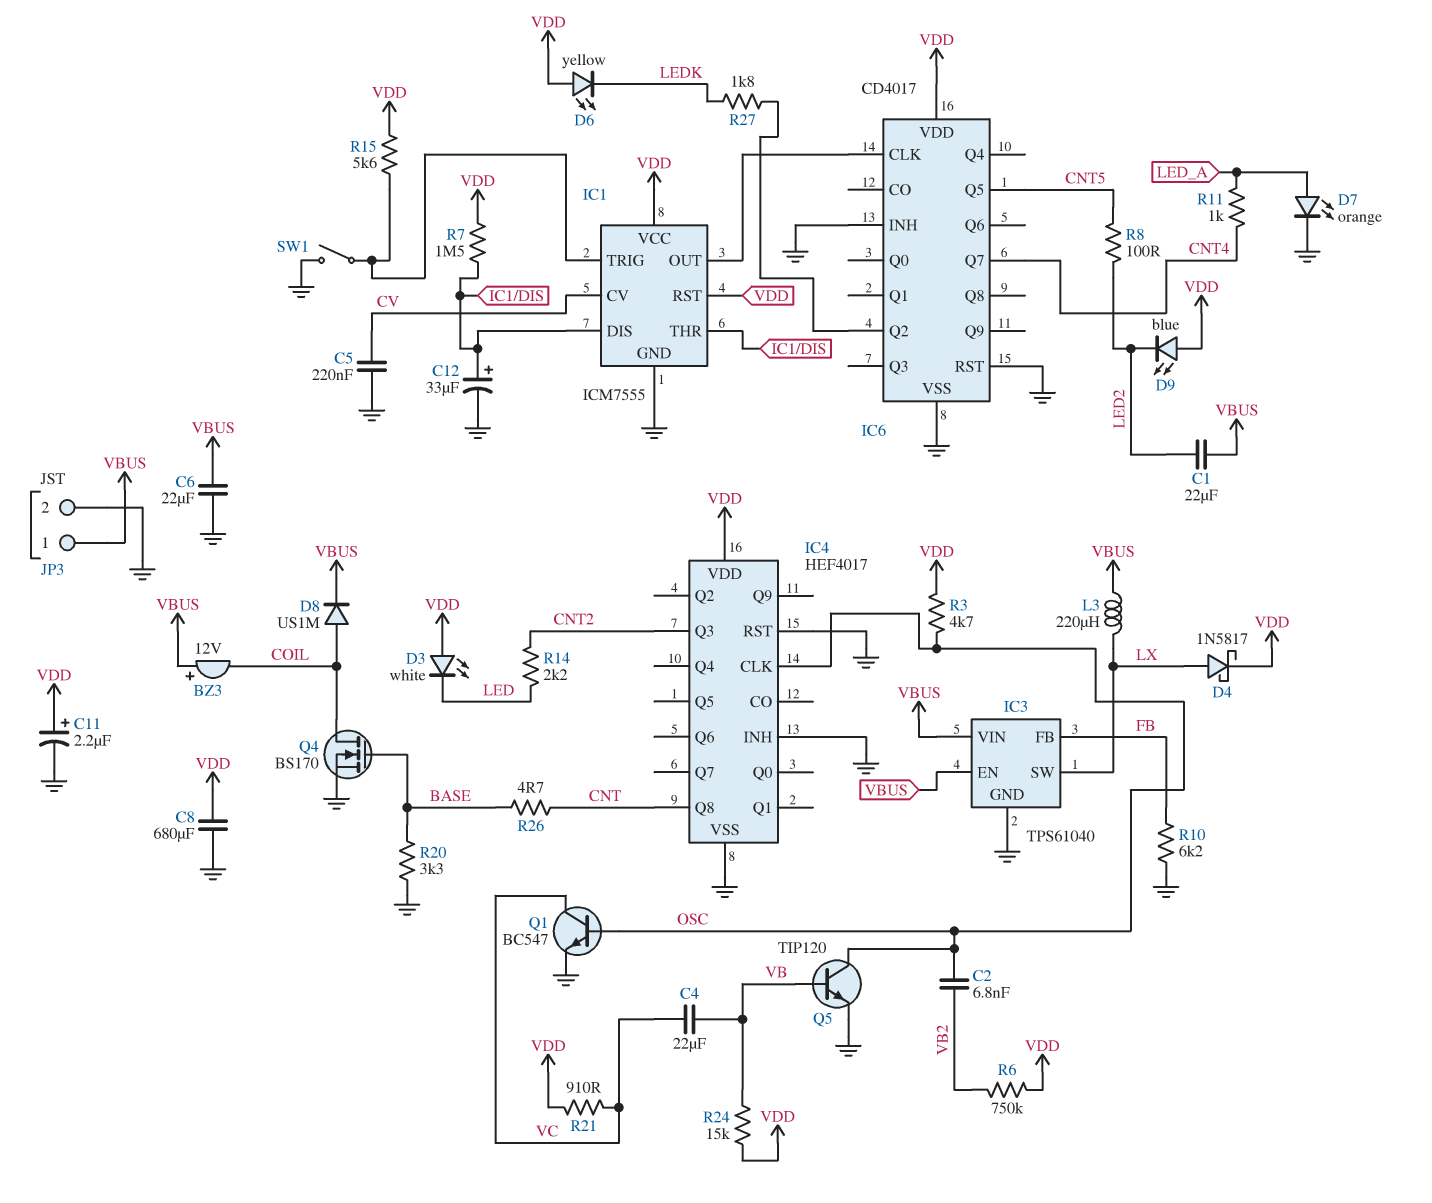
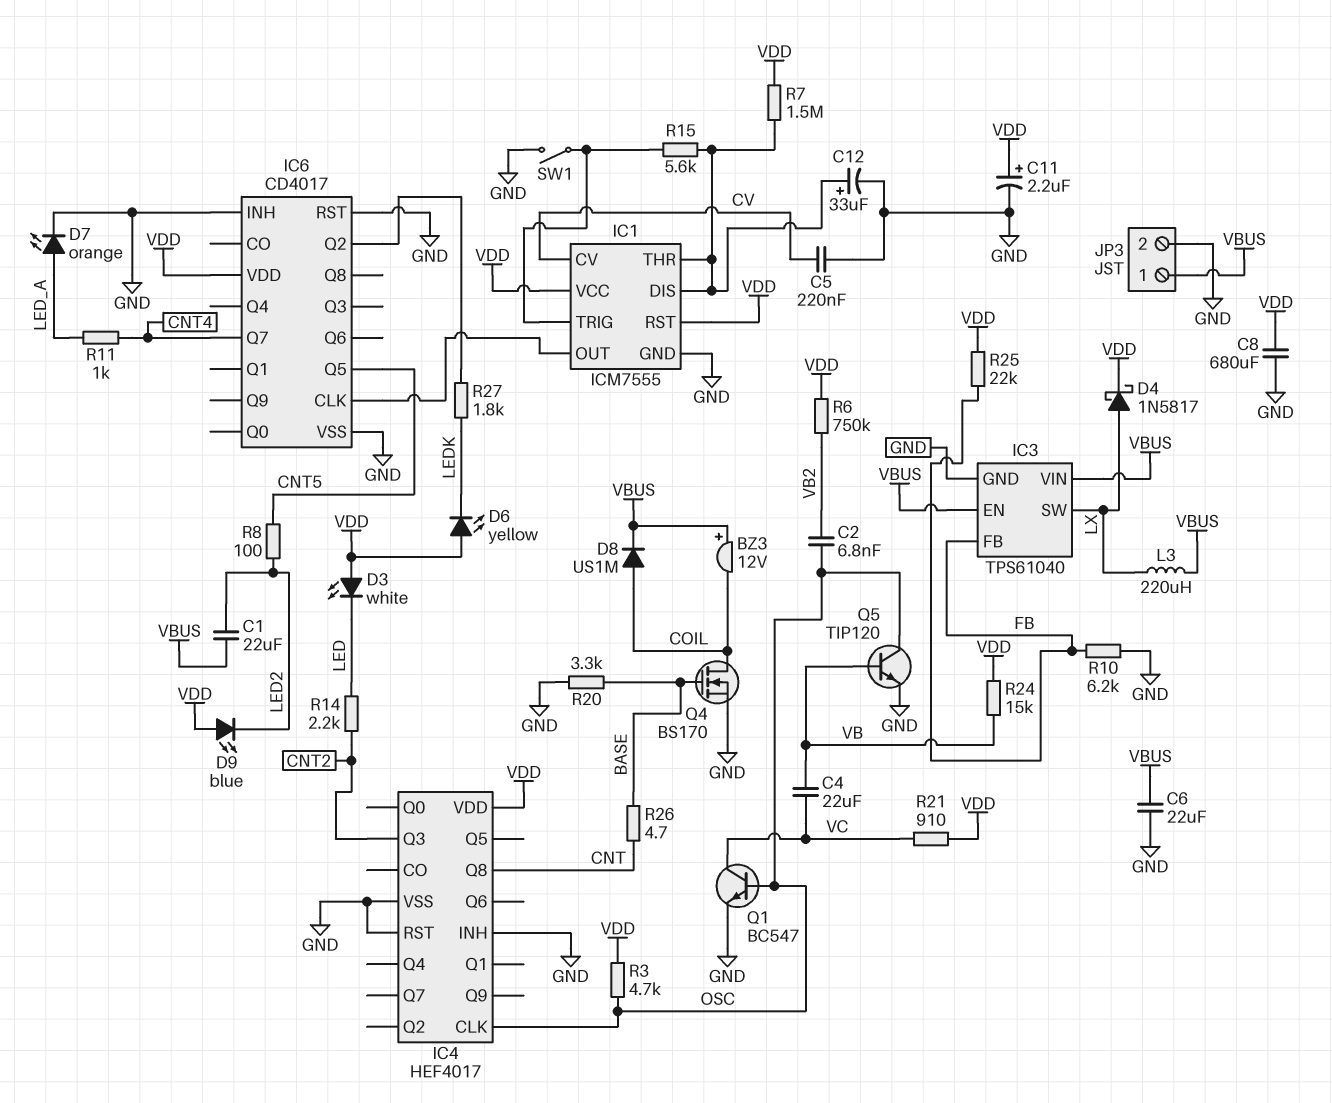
R15: 5.6k (IC1/TRIG, VDD) -> 5.6k (IC1/DIS, IC1/TRIG)
R25: none -> 22k (FB, VDD)

